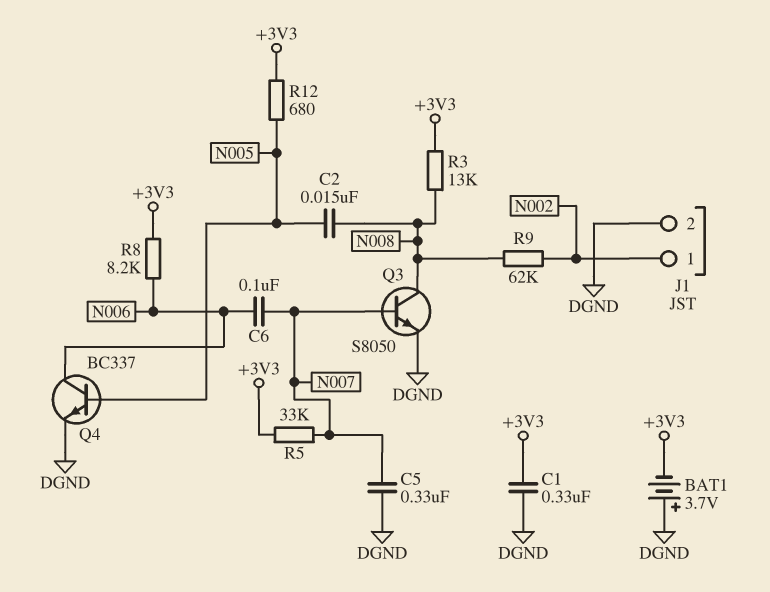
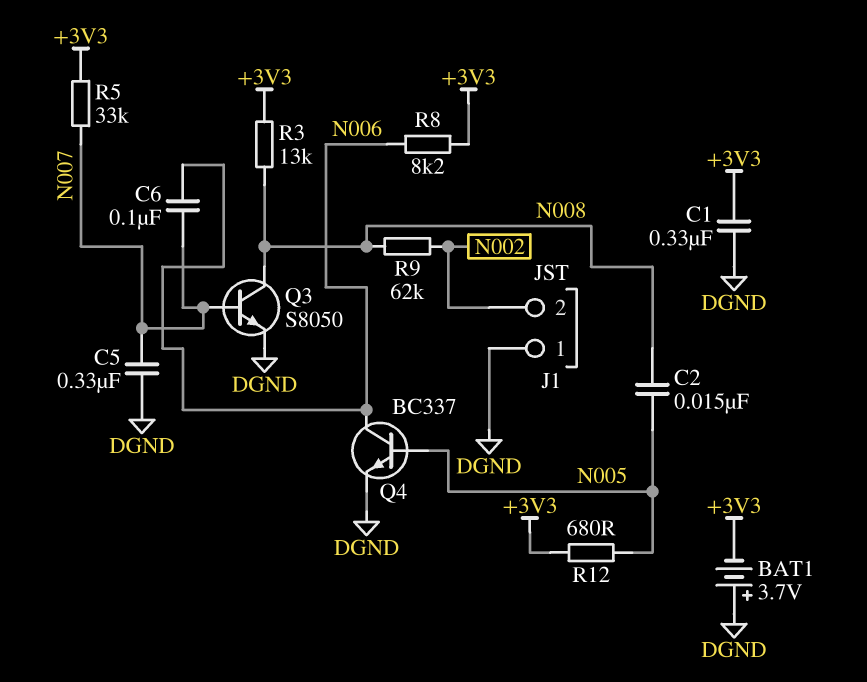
J1 pin 1: N002 -> DGND
J1 pin 2: DGND -> N002

